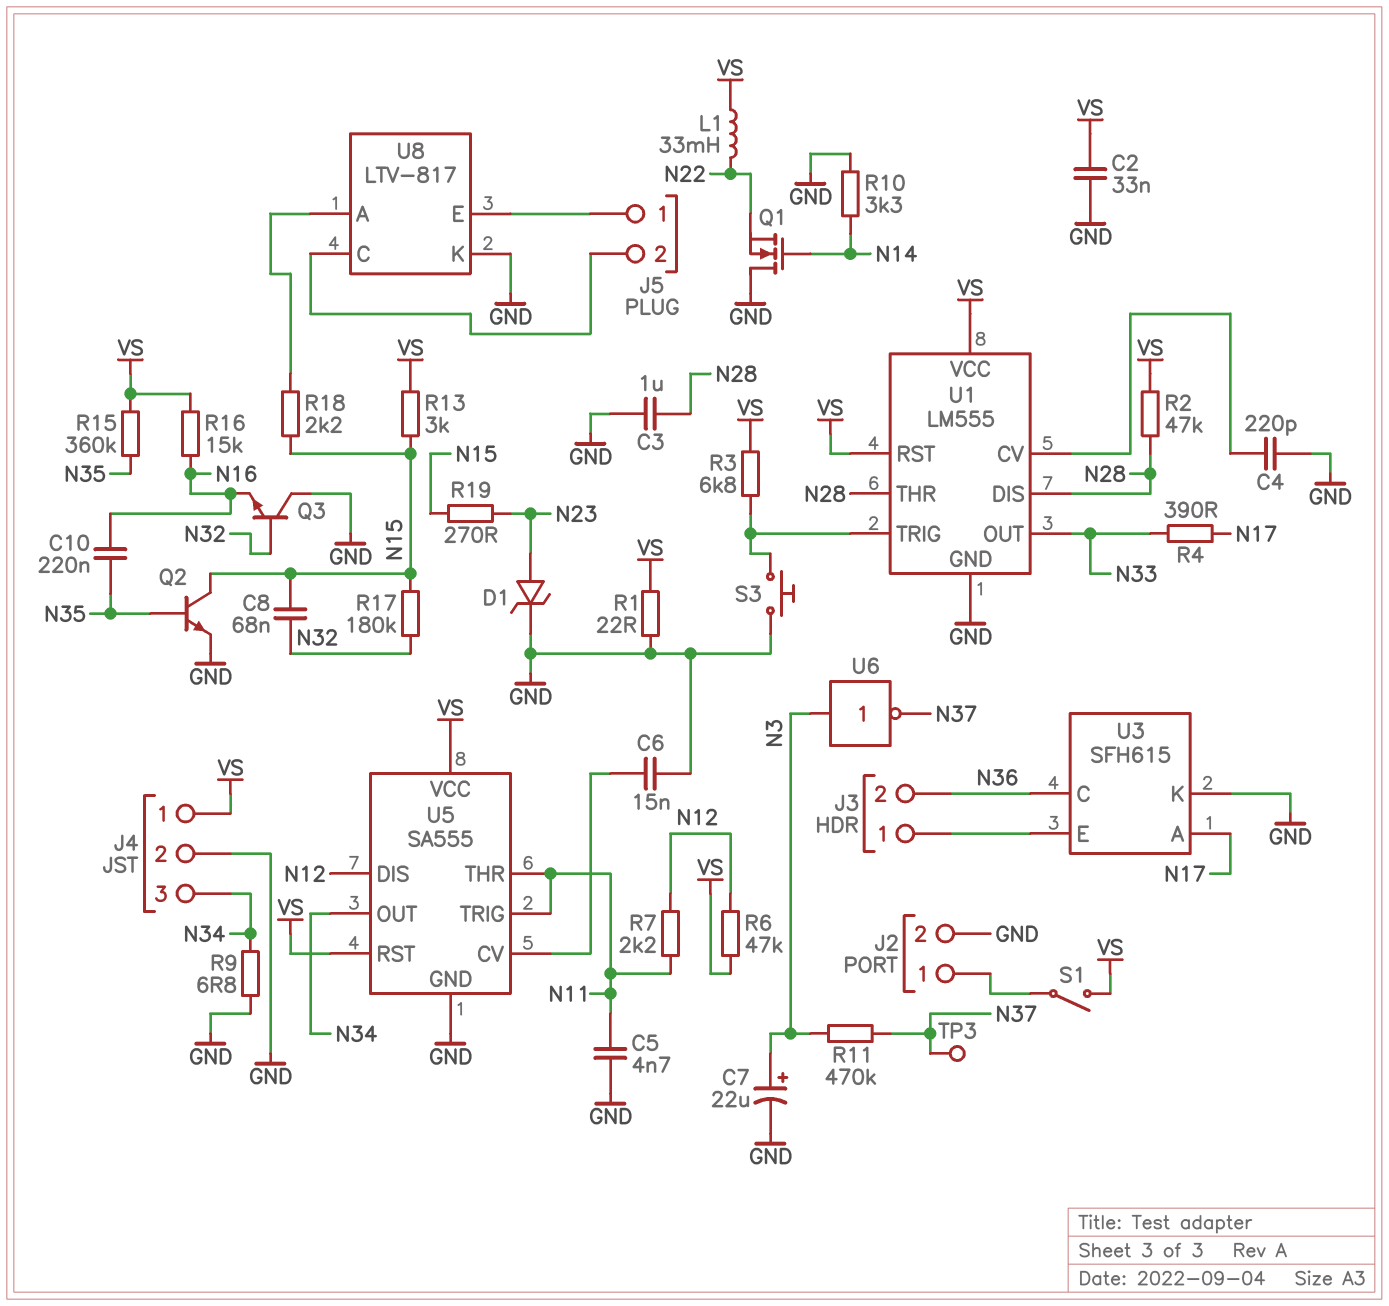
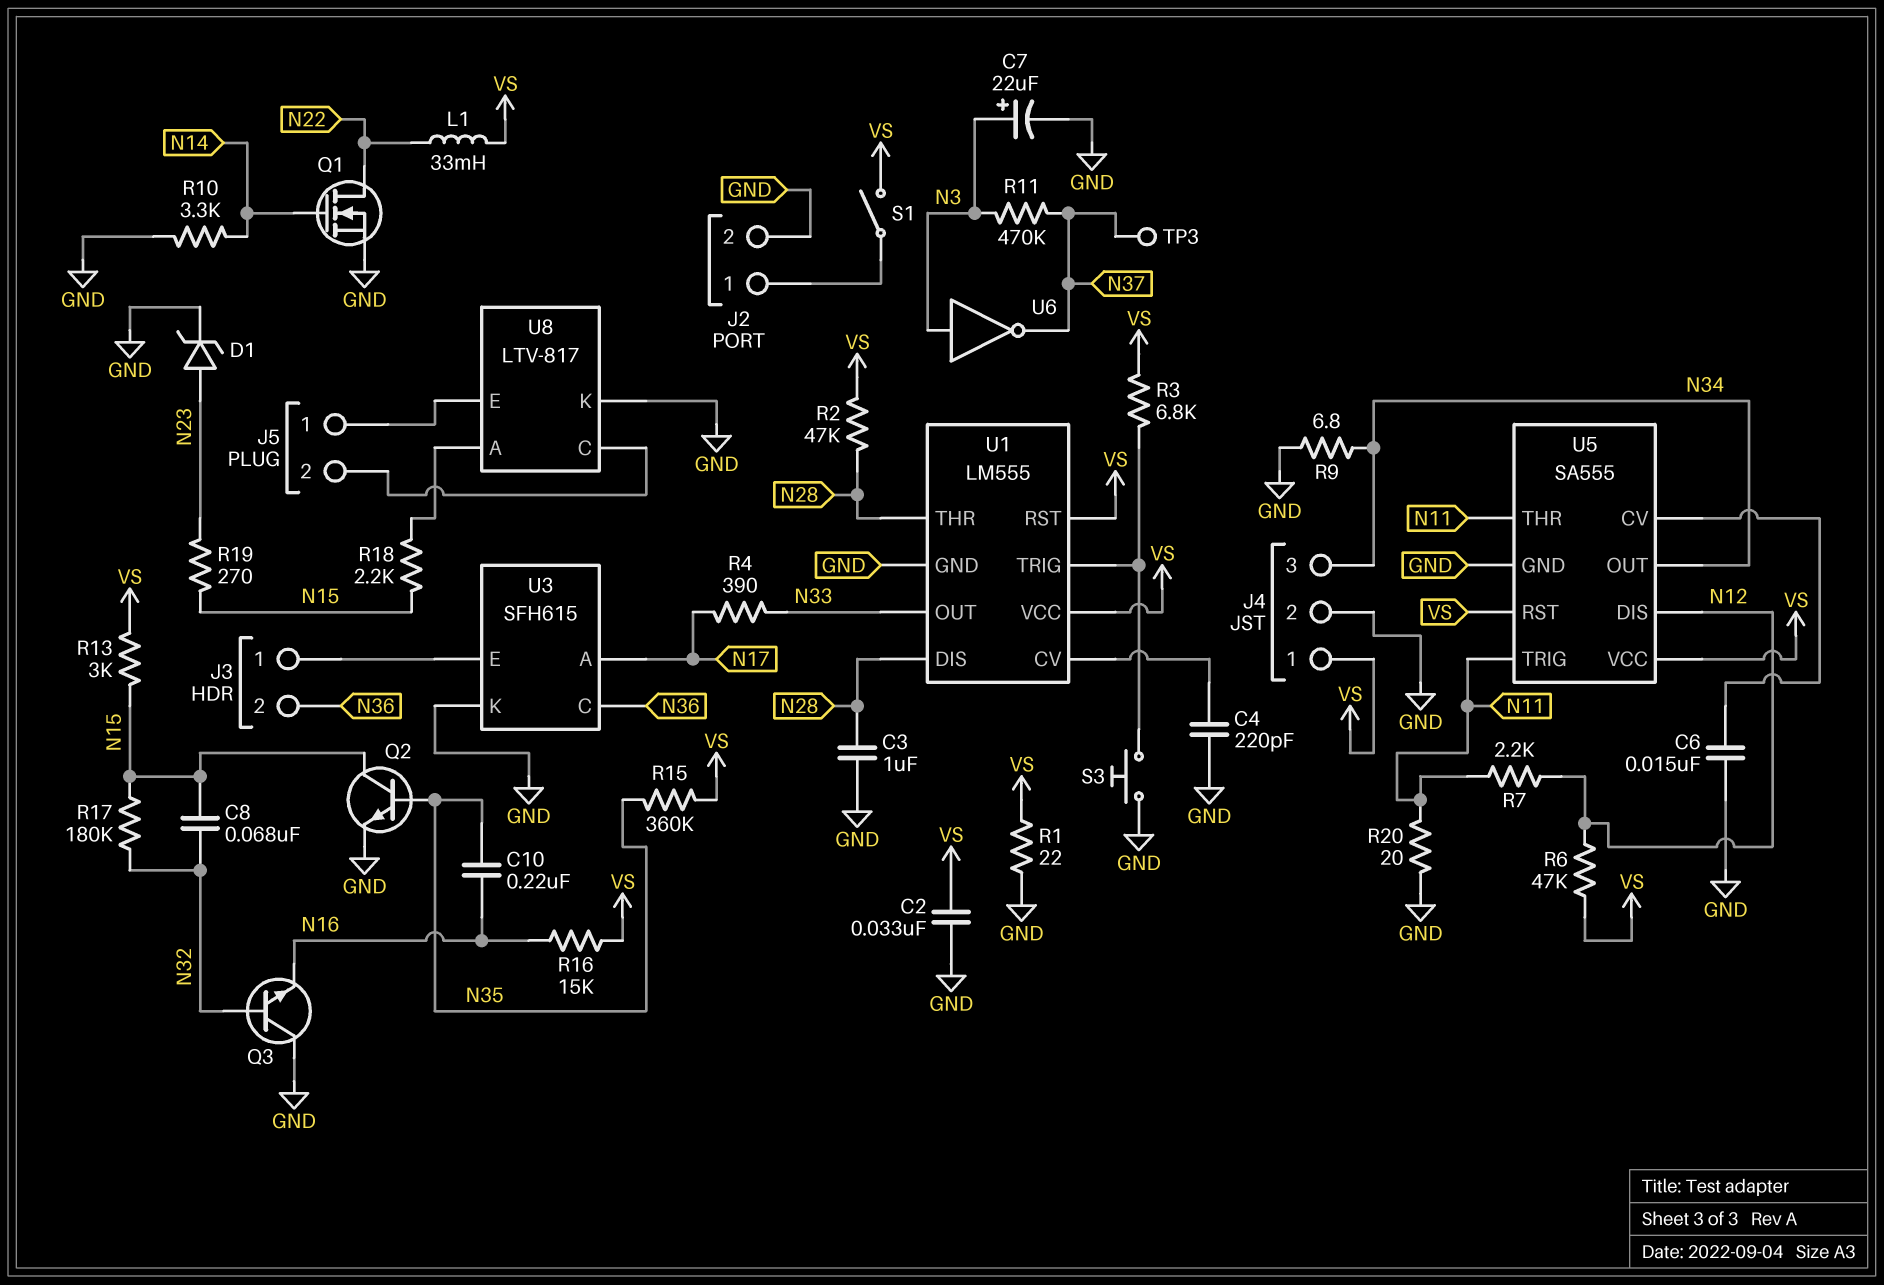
C5: 4.7nF (GND, N11) -> none
Q1: NMOS (G N14, D GND, S N22) -> NMOS (G N14, D N22, S GND)
R20: none -> 20 (GND, N11)

